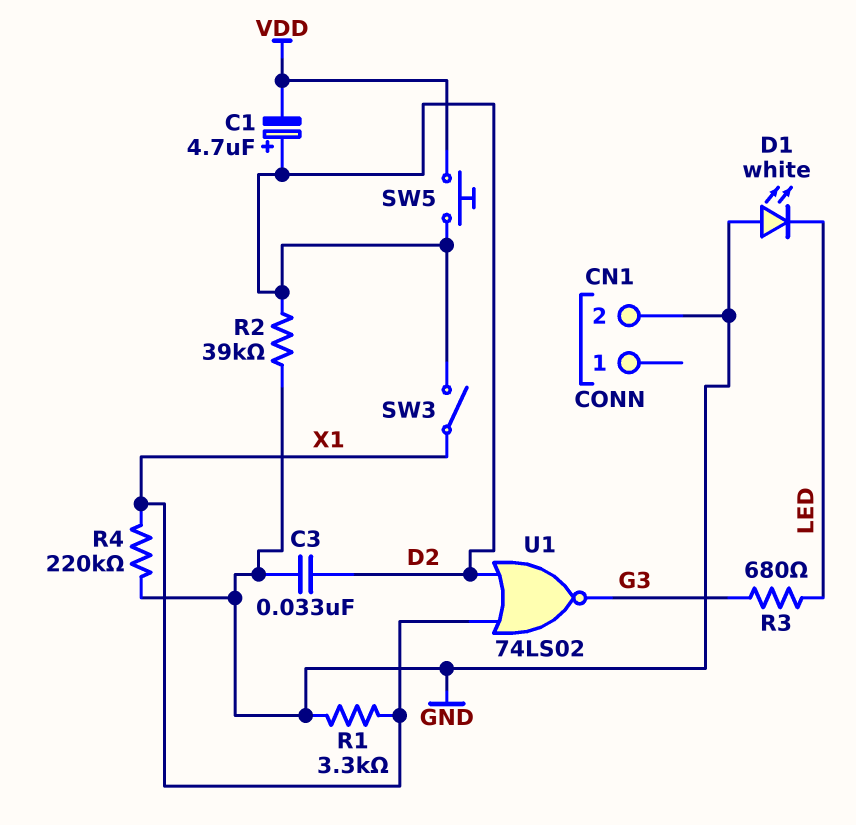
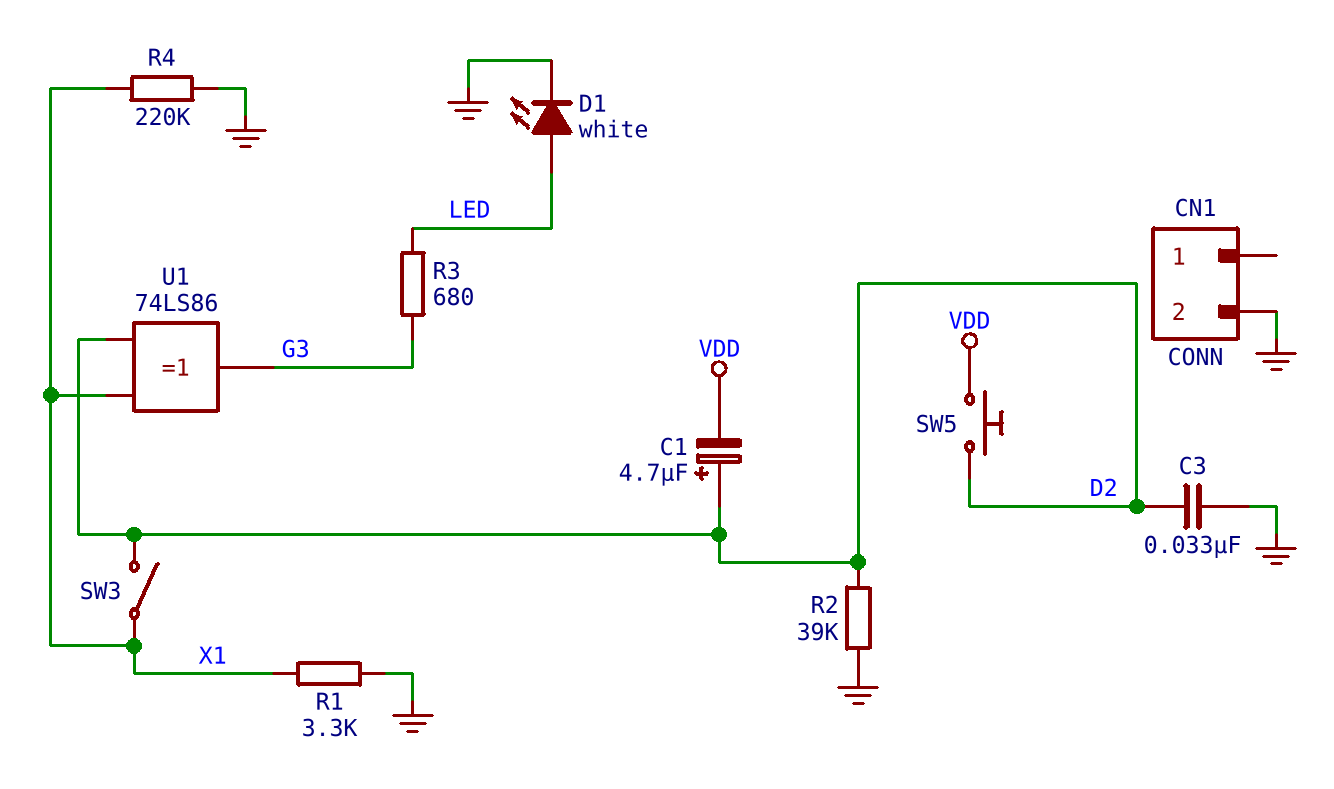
D1: LED white (A GND, K LED) -> LED white (A LED, K GND)
U1: NOR 74LS02 (in D2, in X1, out G3) -> XOR 74LS86 (in D2, in X1, out G3)

